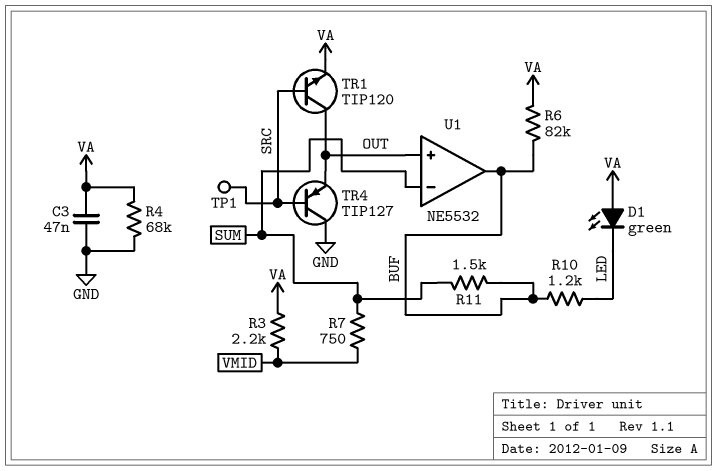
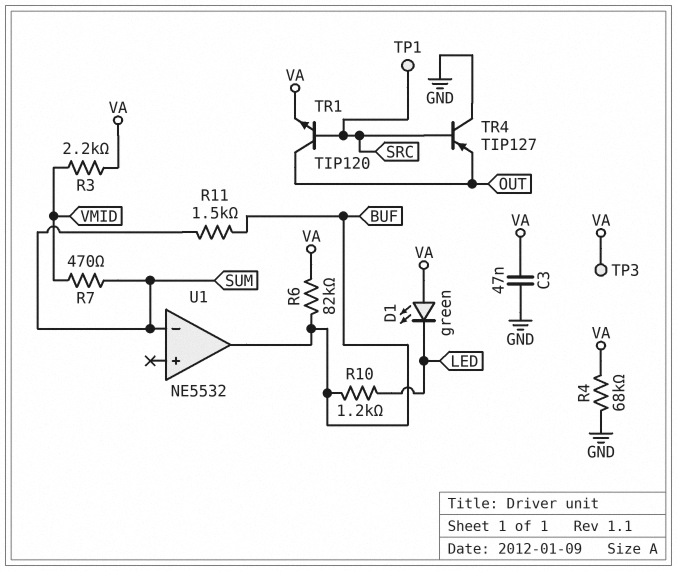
R7: 750 (SUM, VMID) -> 470 (SUM, VMID)
TP3: none -> test point (VA)
U1 pin in+: OUT -> none

